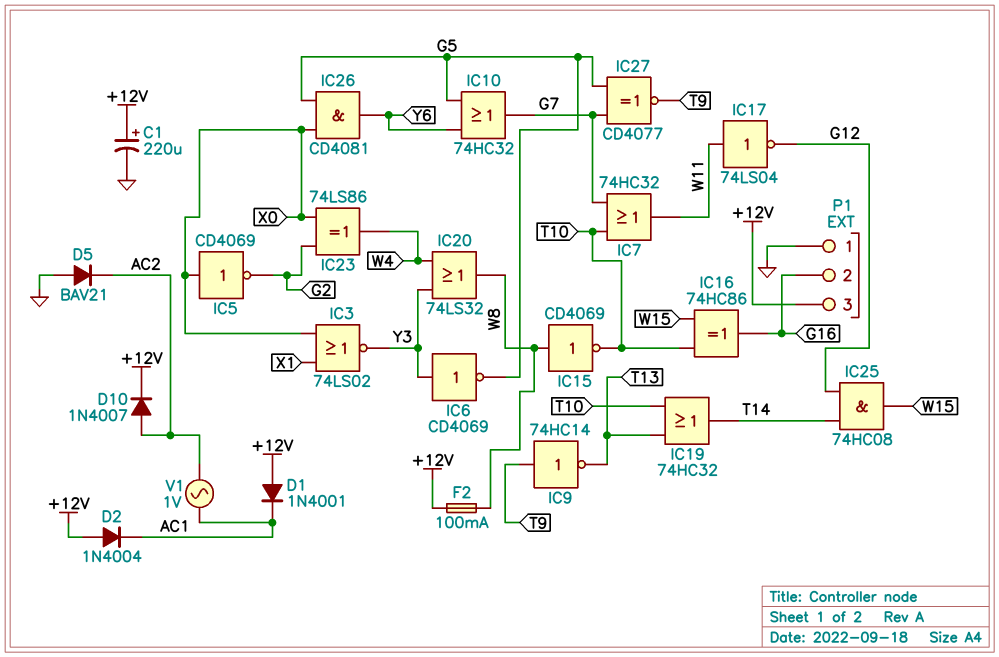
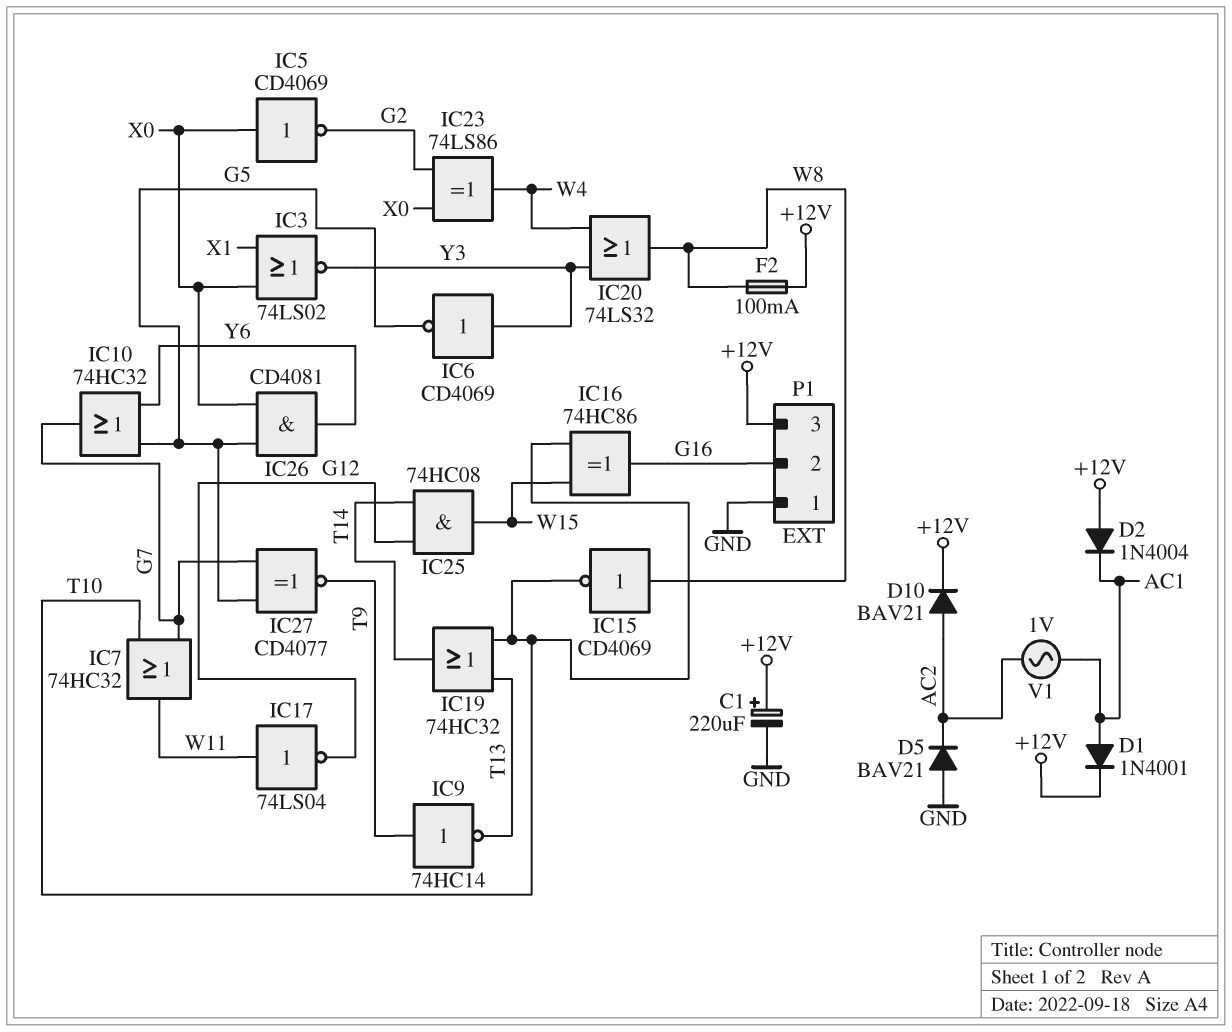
D1: diode 1N4001 (A +12V, K AC1) -> diode 1N4001 (A AC1, K +12V)
D10: diode 1N4007 (A AC2, K +12V) -> diode BAV21 (A AC2, K +12V)

